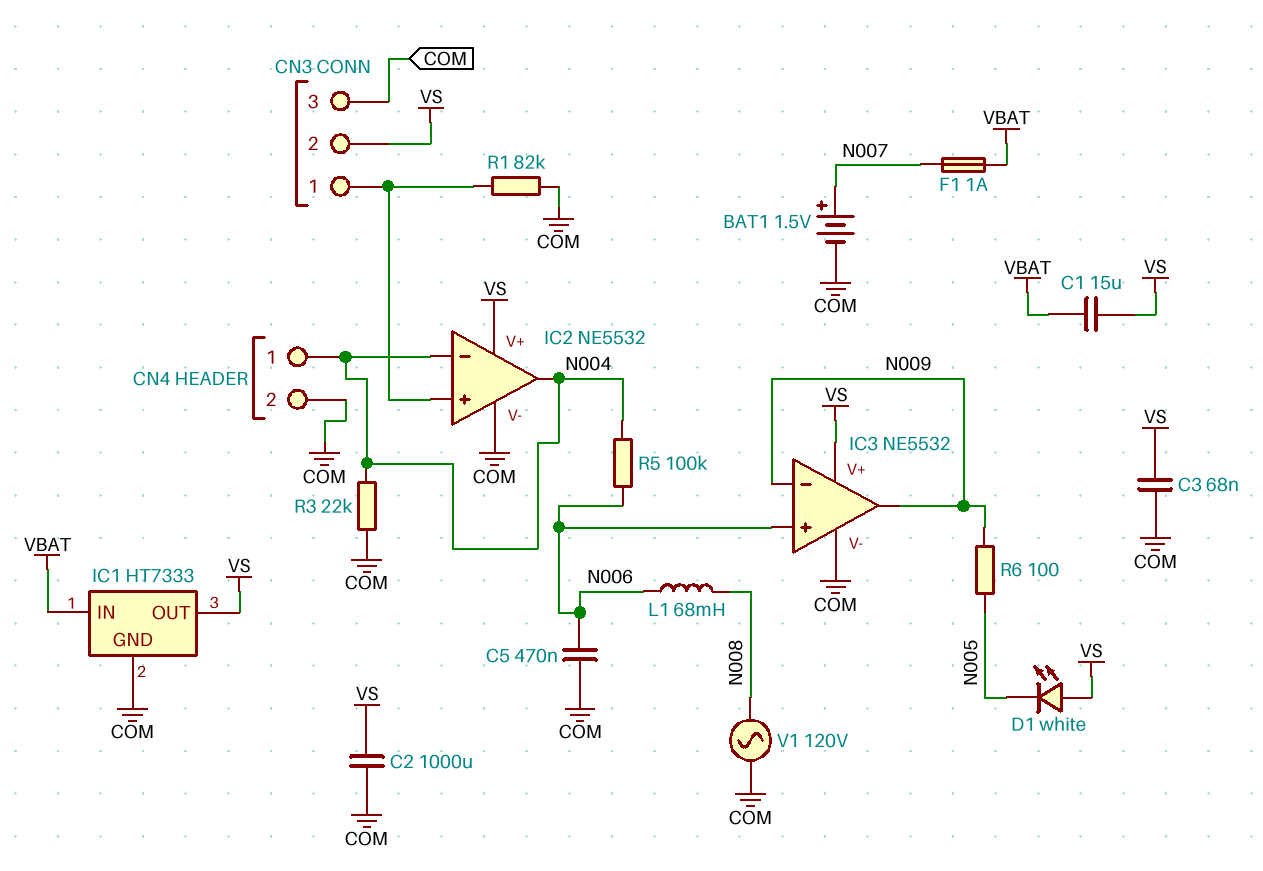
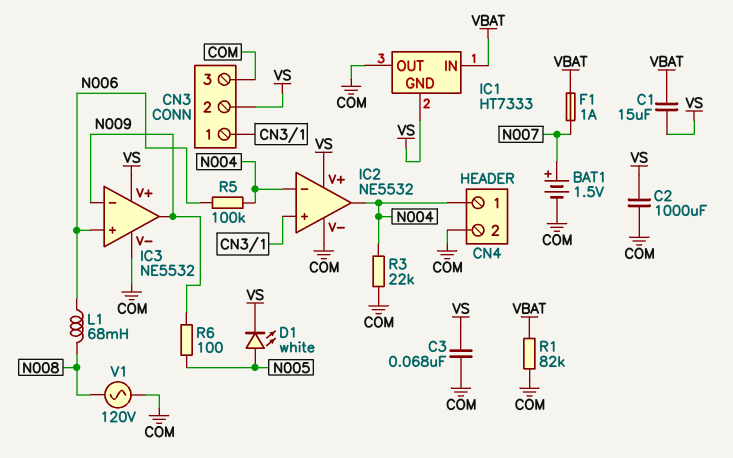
C5: 470nF (COM, N006) -> none
D1: LED white (A VS, K N005) -> LED white (A N005, K VS)
IC1 pin GND: COM -> VS
IC1 pin OUT: VS -> COM
R1: 82k (CN3/1, COM) -> 82k (COM, VBAT)

